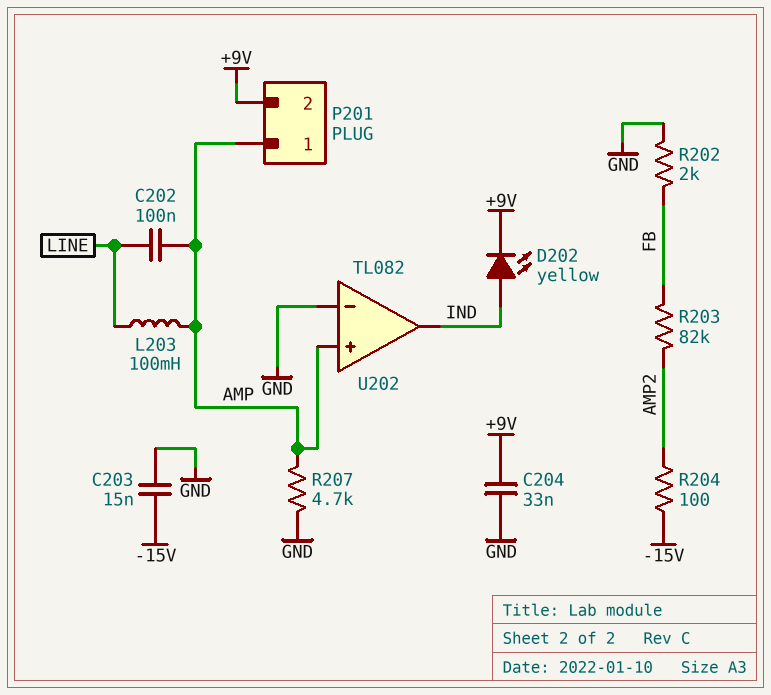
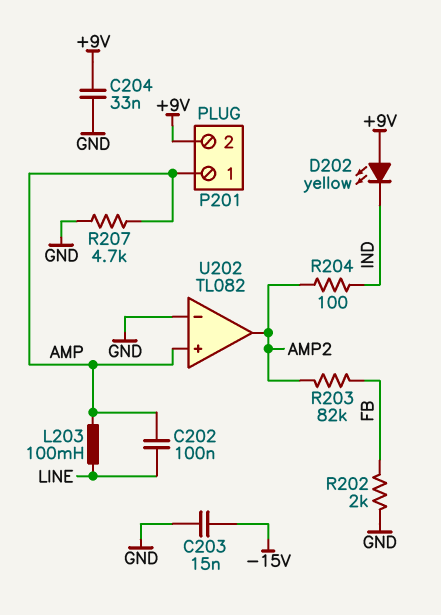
D202: LED yellow (A IND, K +9V) -> LED yellow (A +9V, K IND)
R204: 100 (-15V, AMP2) -> 100 (AMP2, IND)
U202 pin out: IND -> AMP2

